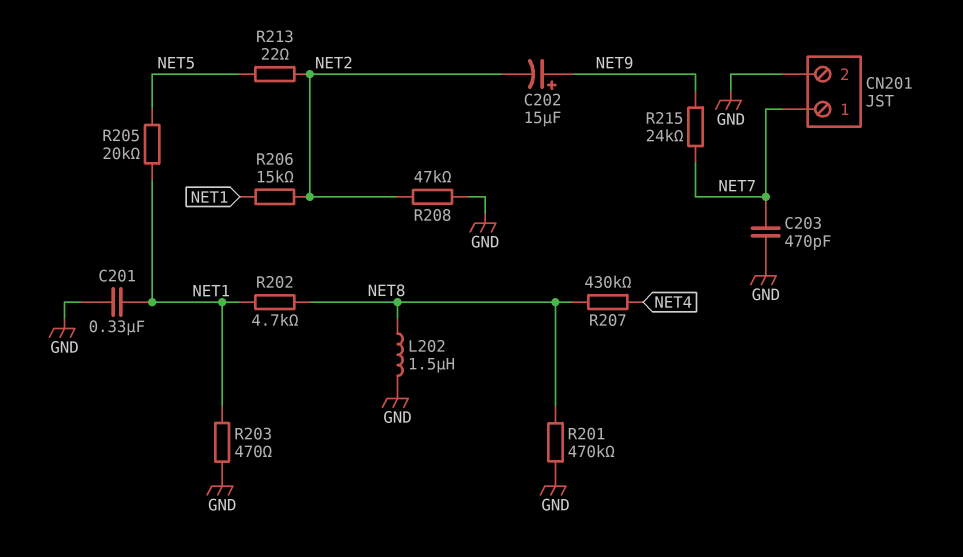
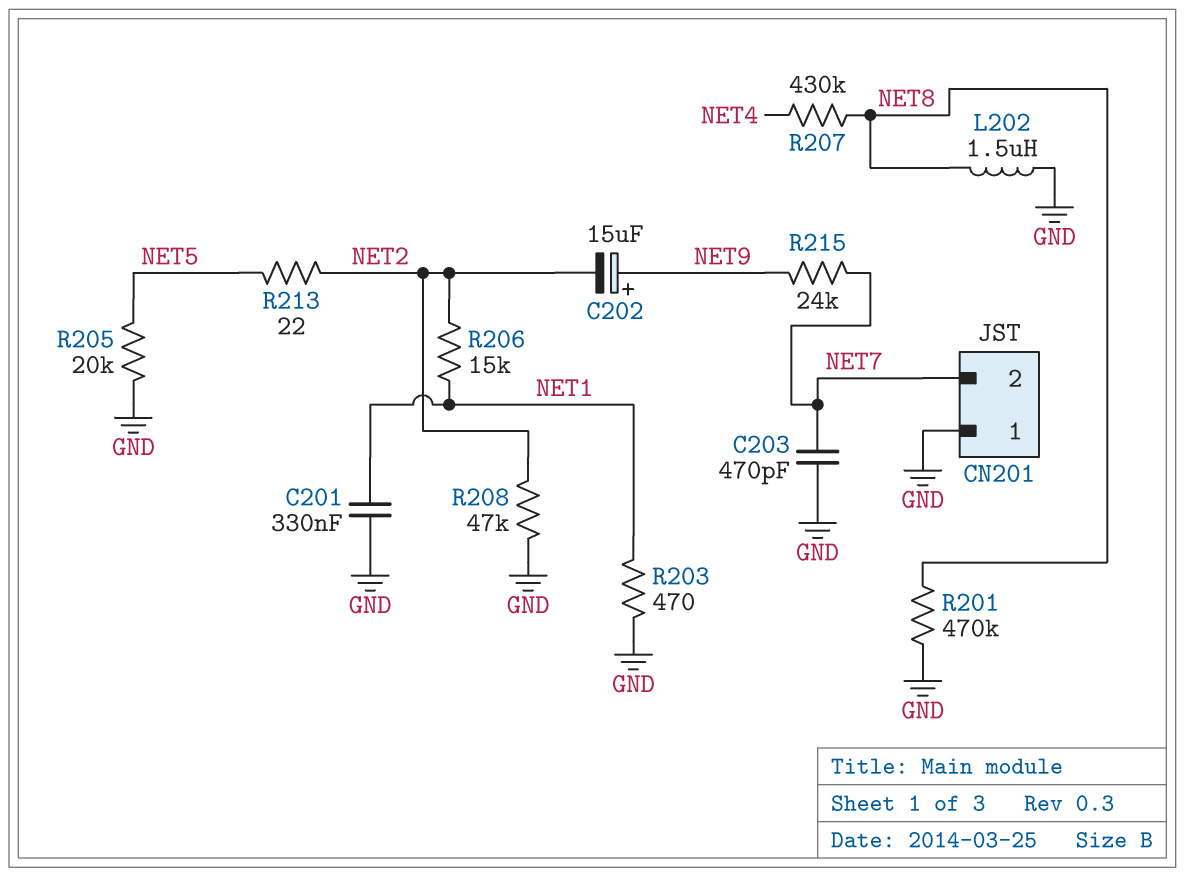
CN201 pin 1: NET7 -> GND
CN201 pin 2: GND -> NET7
R202: 4.7k (NET1, NET8) -> none
R205: 20k (NET1, NET5) -> 20k (GND, NET5)

